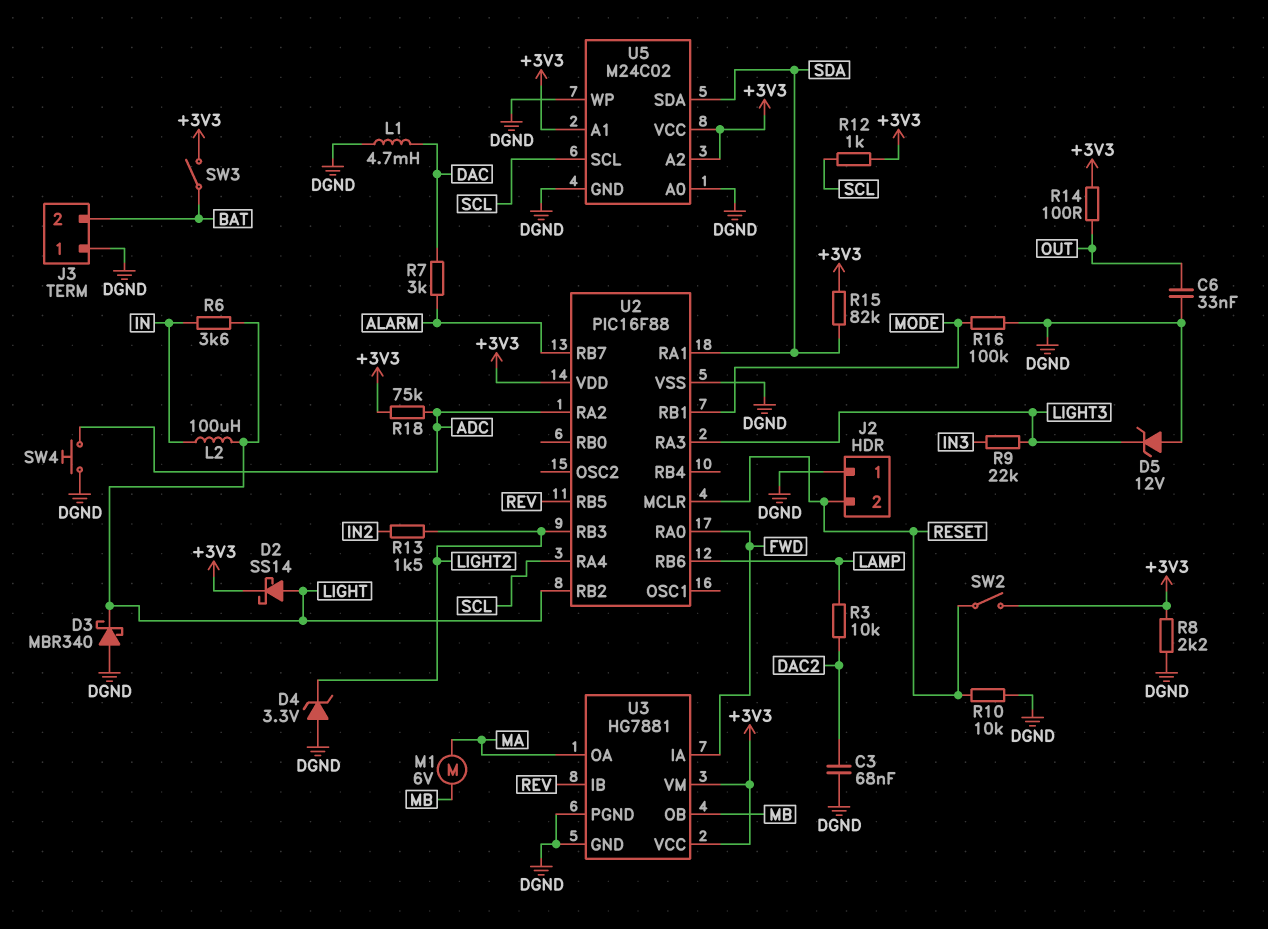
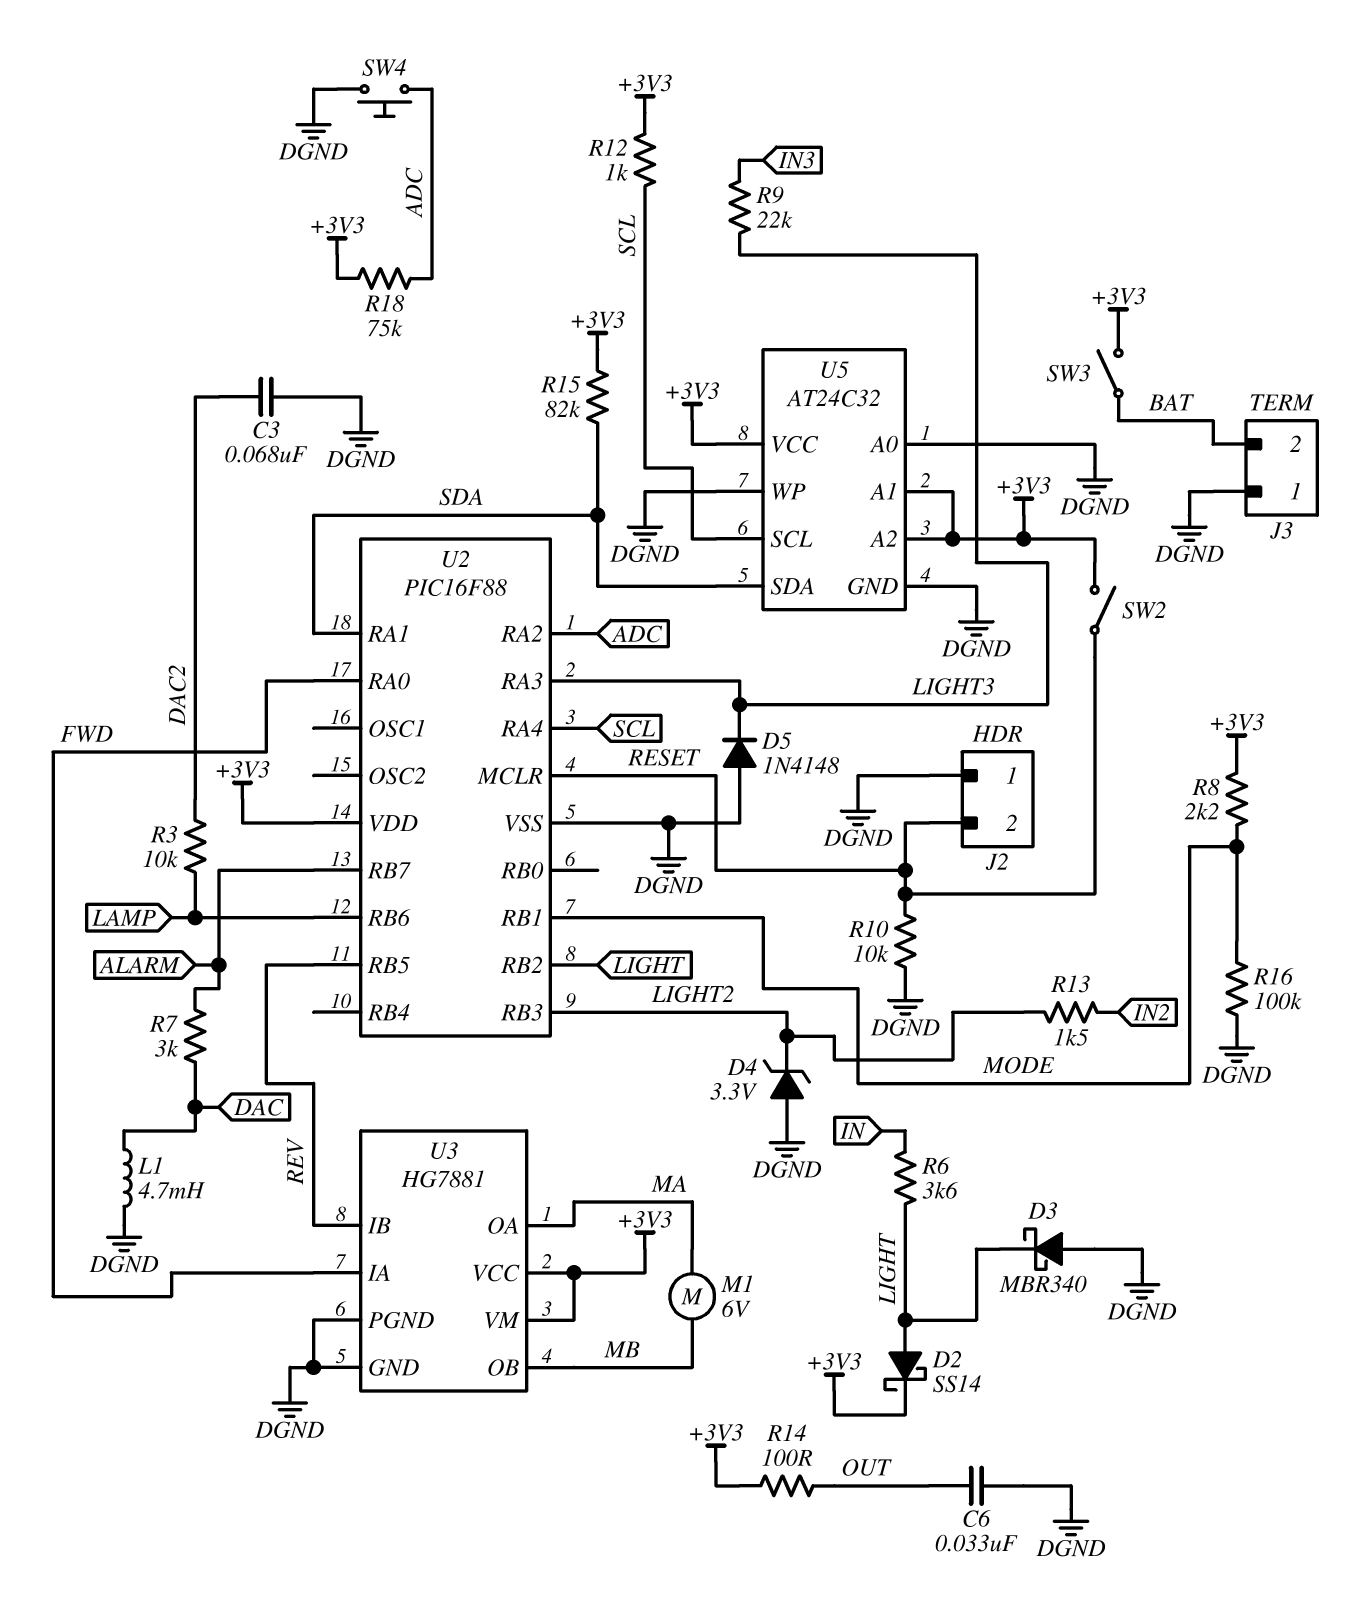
D5: zener 12V (A DGND, K LIGHT3) -> diode 1N4148 (A DGND, K LIGHT3)
L2: 100uH (IN, LIGHT) -> none
R8: 2.2k (+3V3, DGND) -> 2.2k (+3V3, MODE)
U5: M24C02 -> AT24C32

